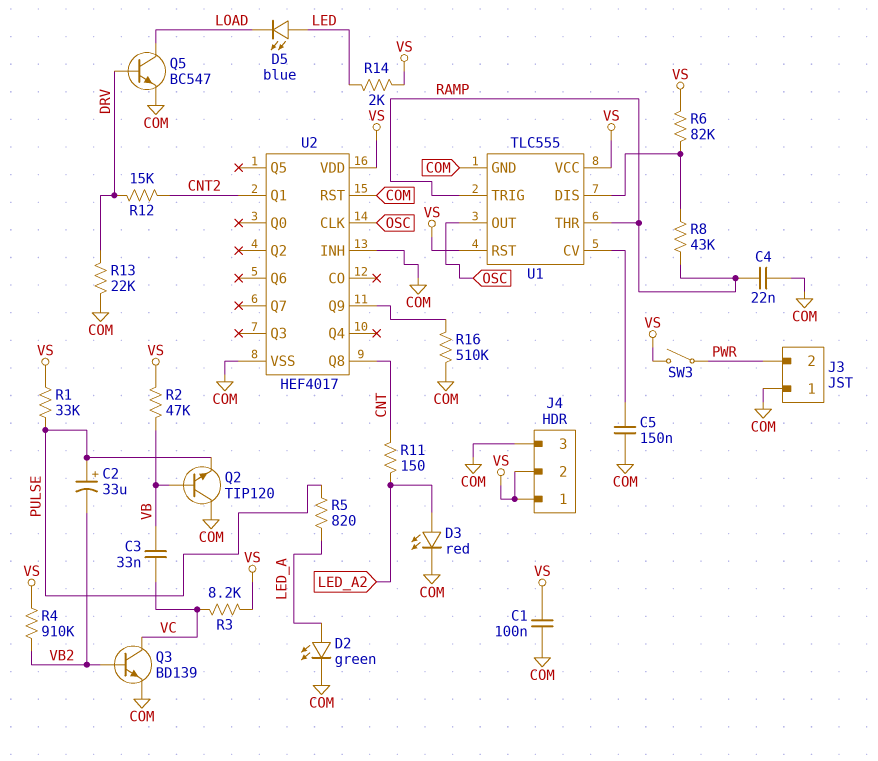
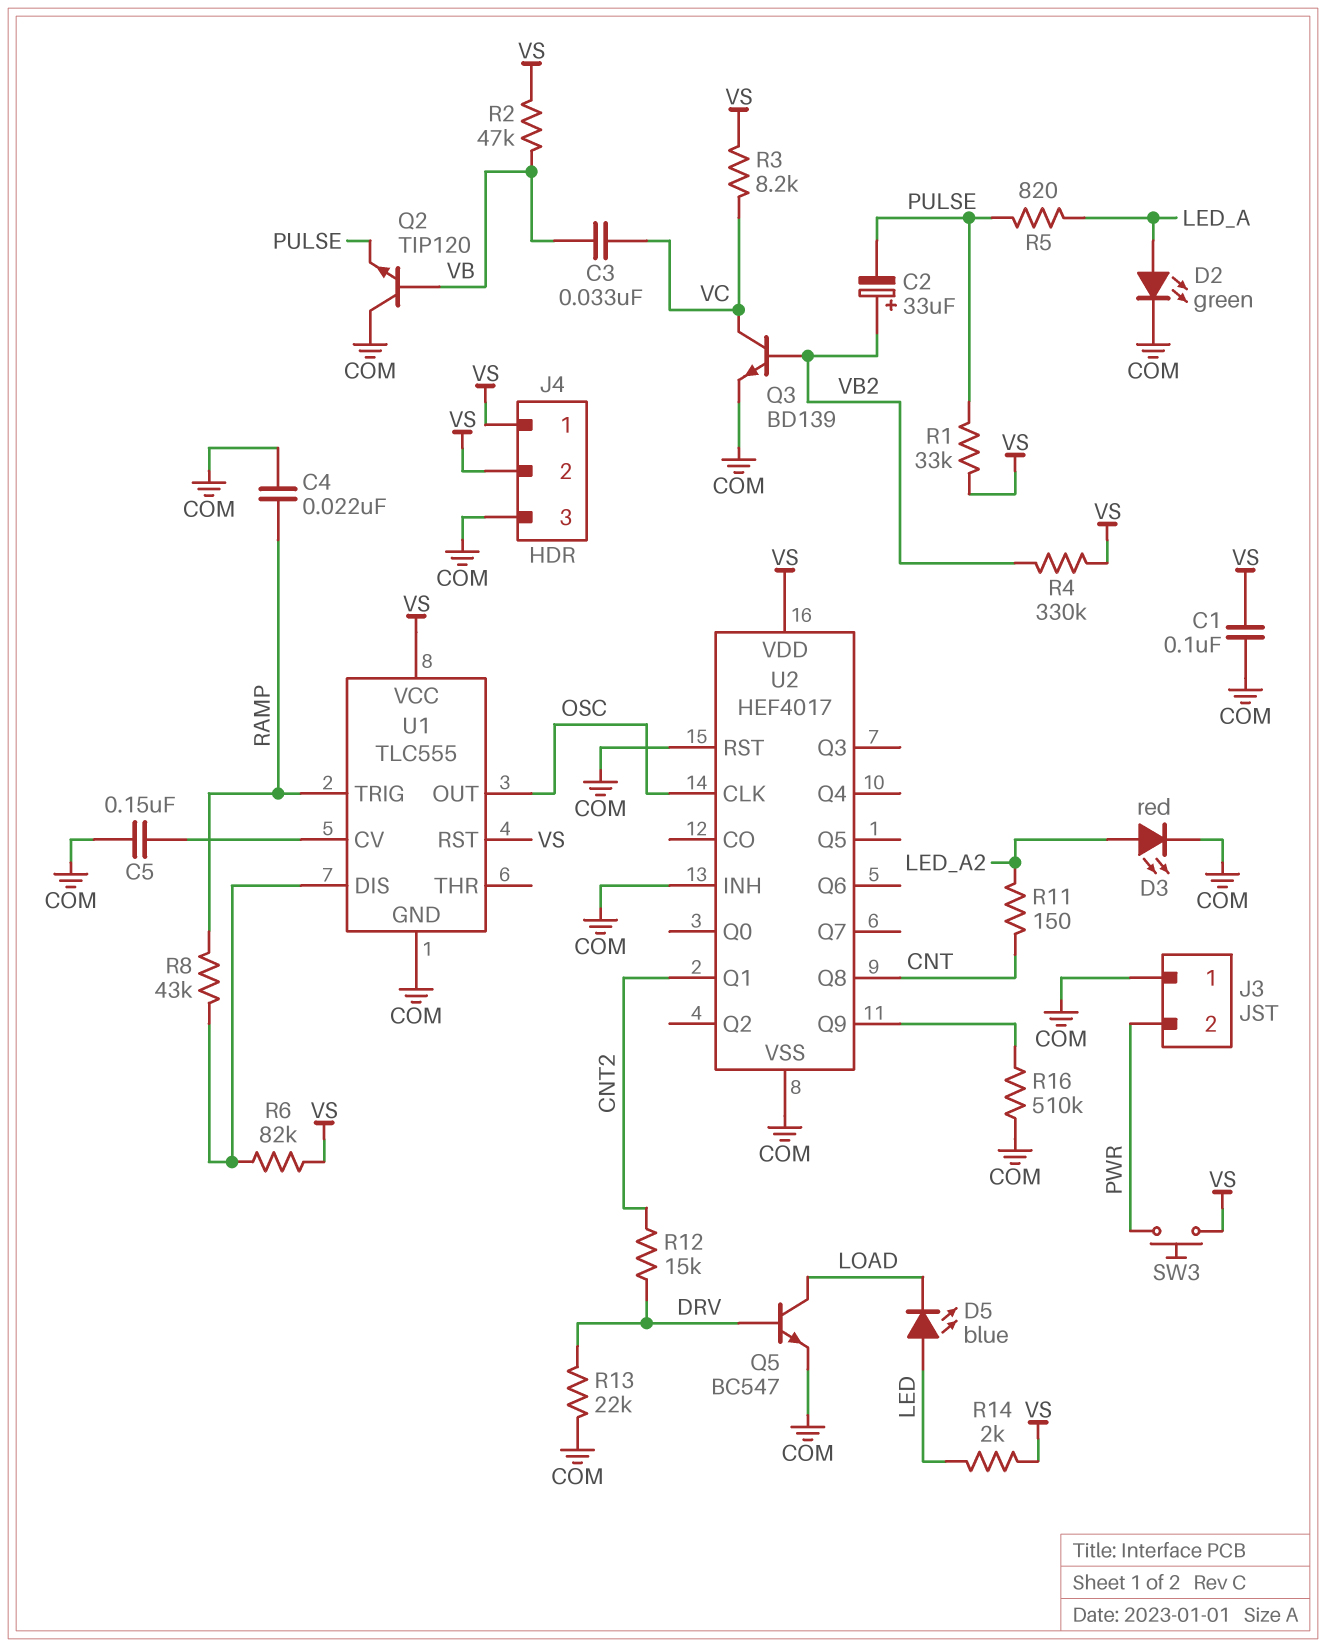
C2: 33uF (plus PULSE, minus VB2) -> 33uF (plus VB2, minus PULSE)
R4: 910k (VB2, VS) -> 330k (VB2, VS)
SW3: switch (PWR, VS) -> button (PWR, VS)
U1 pin THR: RAMP -> none

